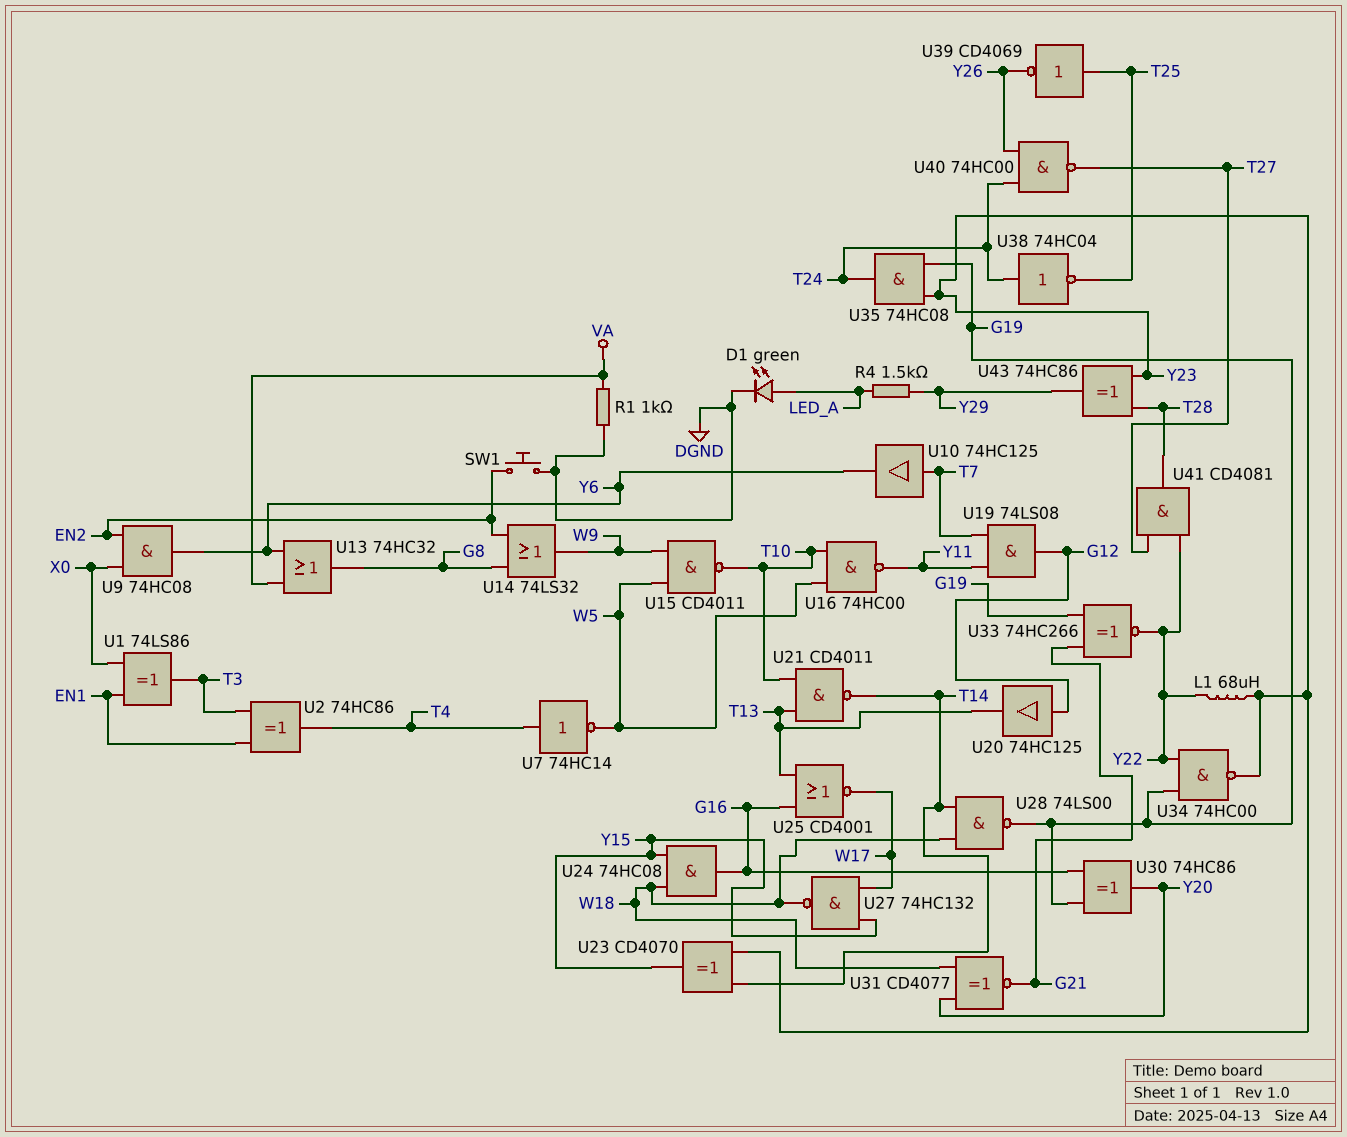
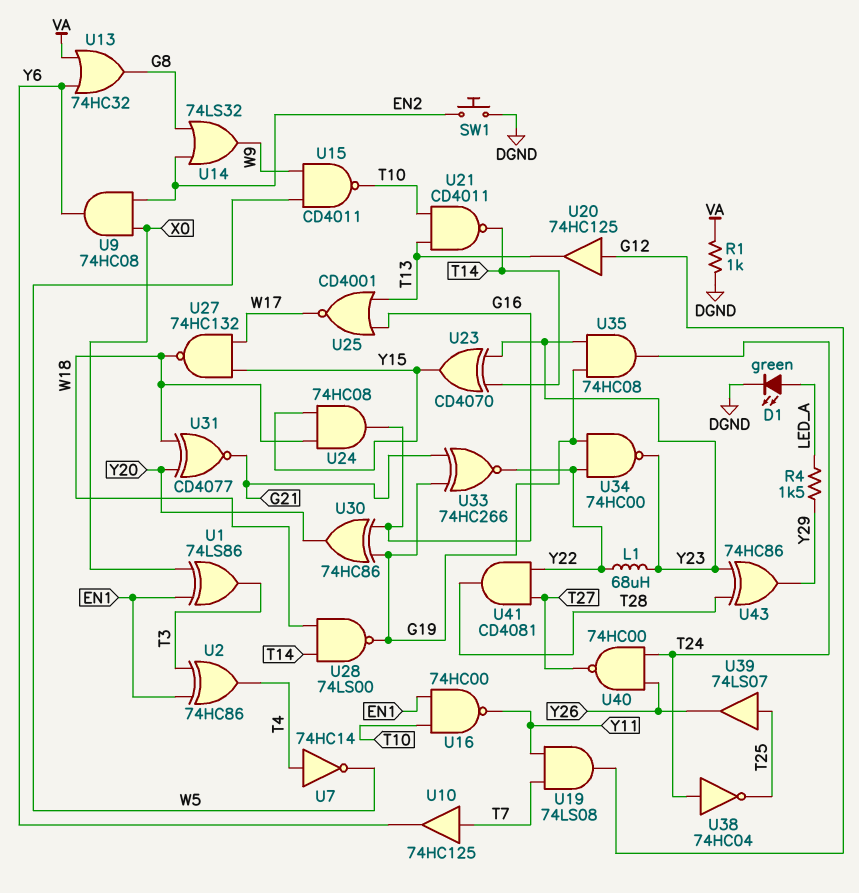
U16: NAND 74HC00 (in T10, in W5, out Y11) -> NAND 74HC00 (in EN1, in T10, out Y11)
U39: NOT CD4069 (in T25, out Y26) -> buffer 74LS07 (in T25, out Y26)

